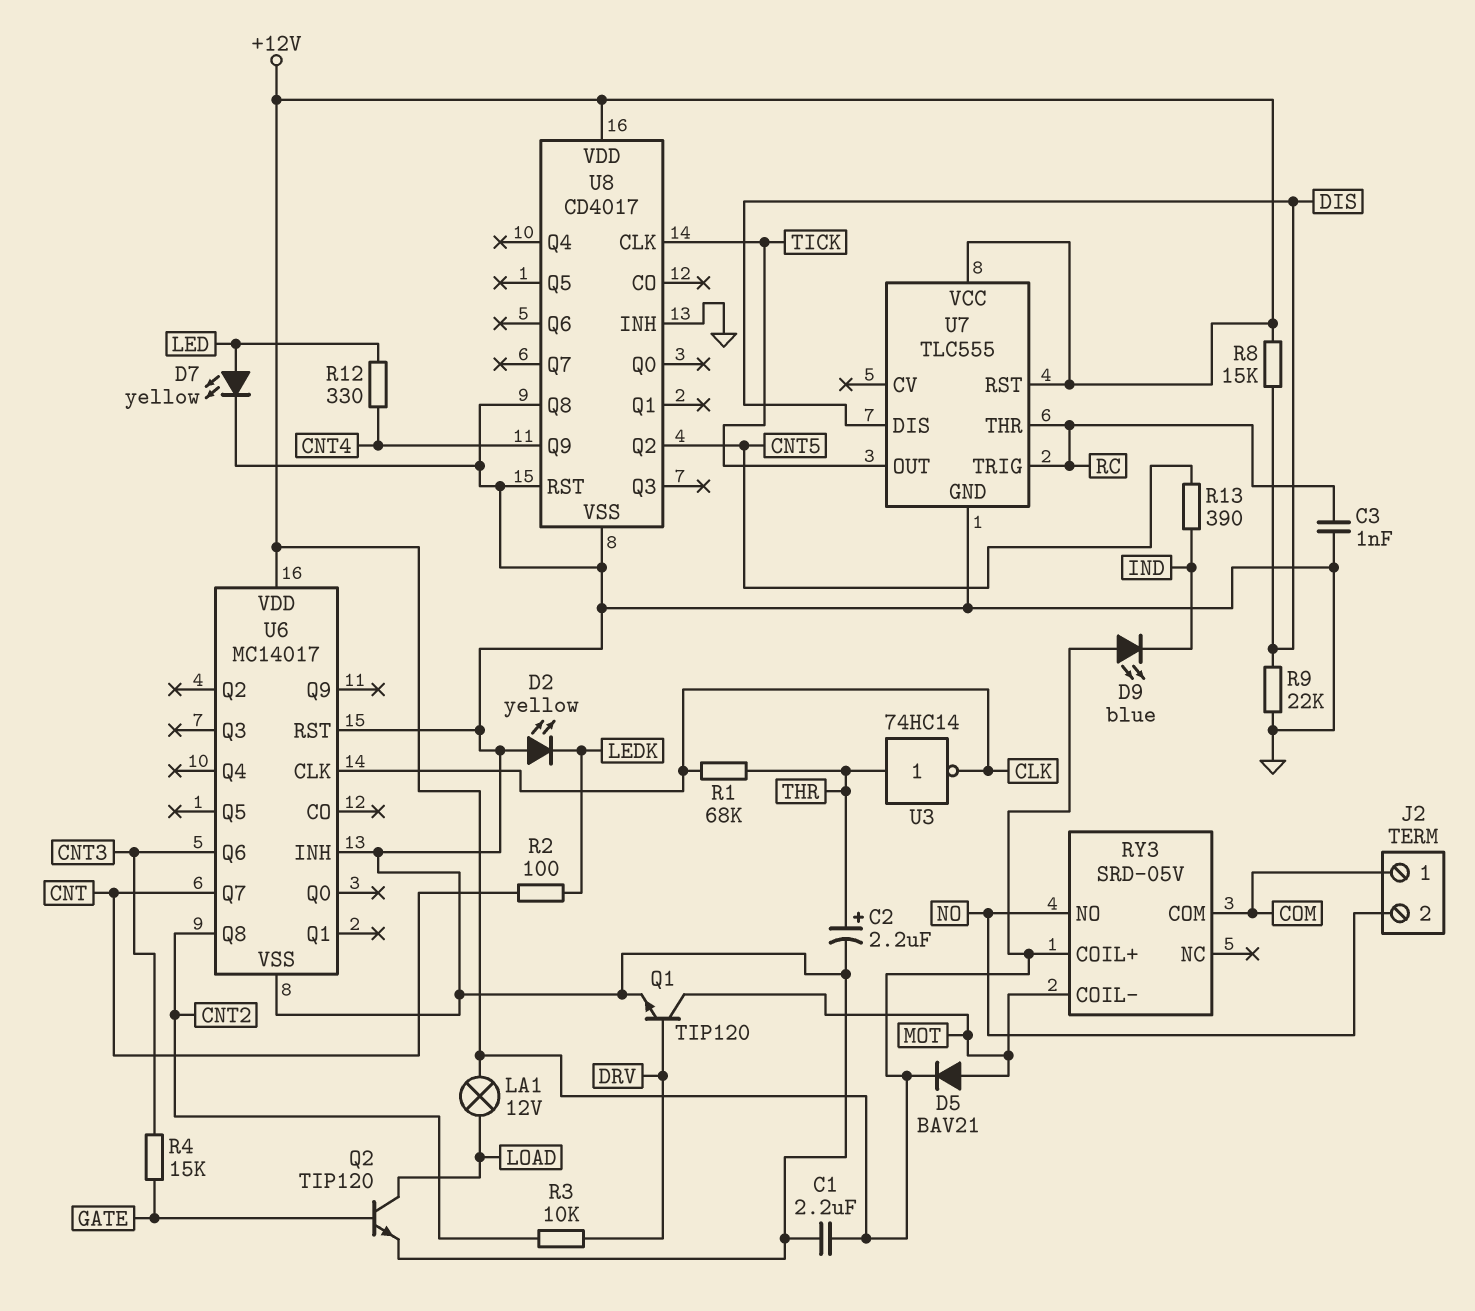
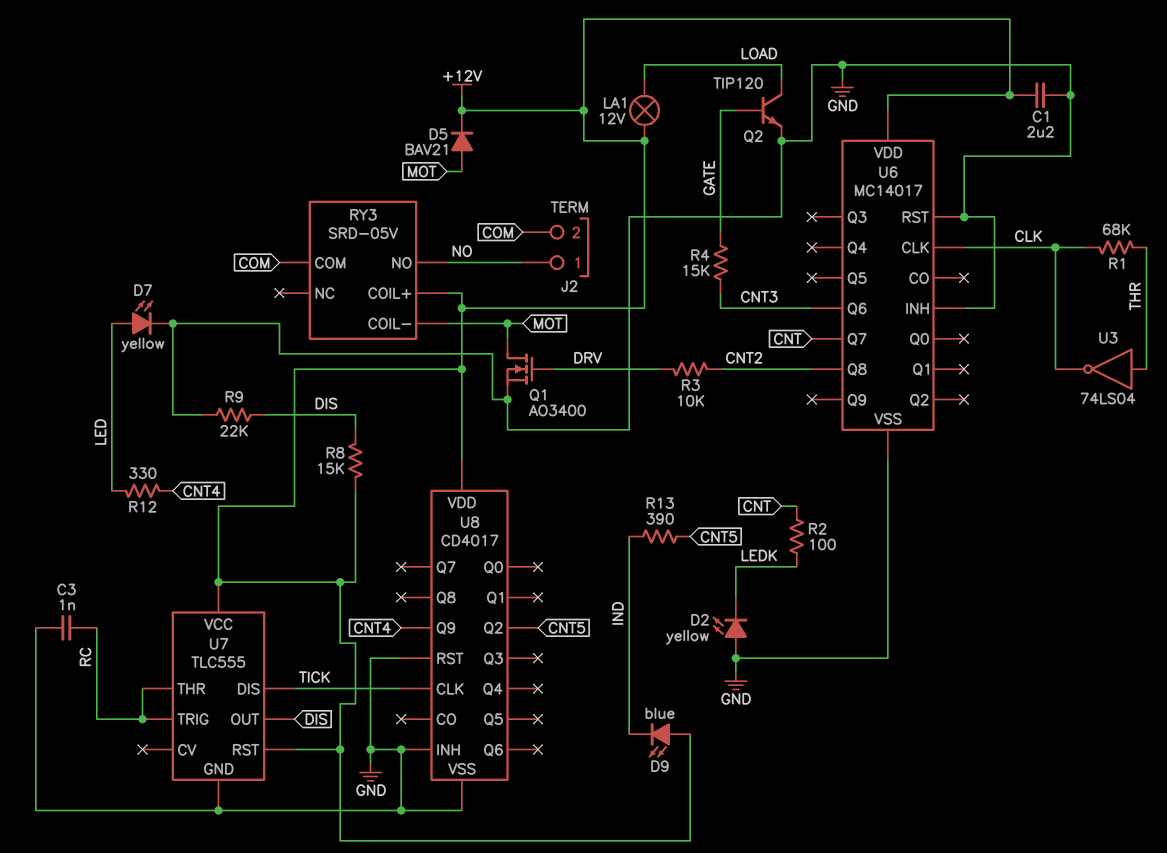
C2: 2.2uF (plus THR, minus GND) -> none
J2 pin 1: COM -> NO
J2 pin 2: NO -> COM
Q1: NPN TIP120 (B DRV, C MOT, E GND) -> NMOS AO3400 (G DRV, D MOT, S GND)
U3: NOT 74HC14 (in THR, out CLK) -> NOT 74LS04 (in THR, out CLK)
U7 pin DIS: DIS -> TICK
U7 pin OUT: TICK -> DIS
U8 pin Q8: GND -> none

